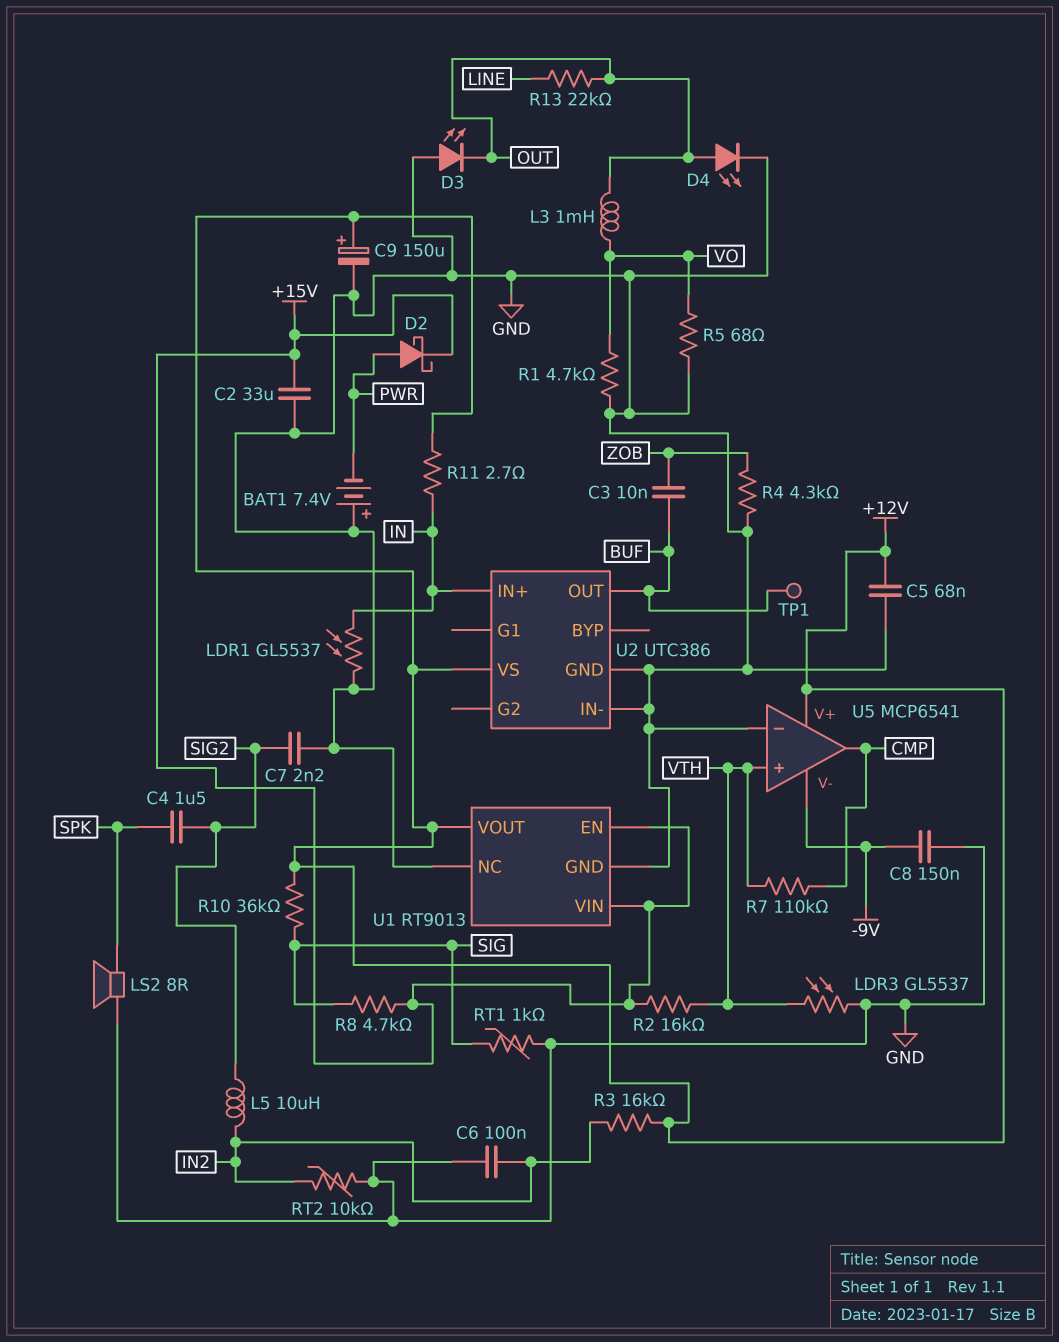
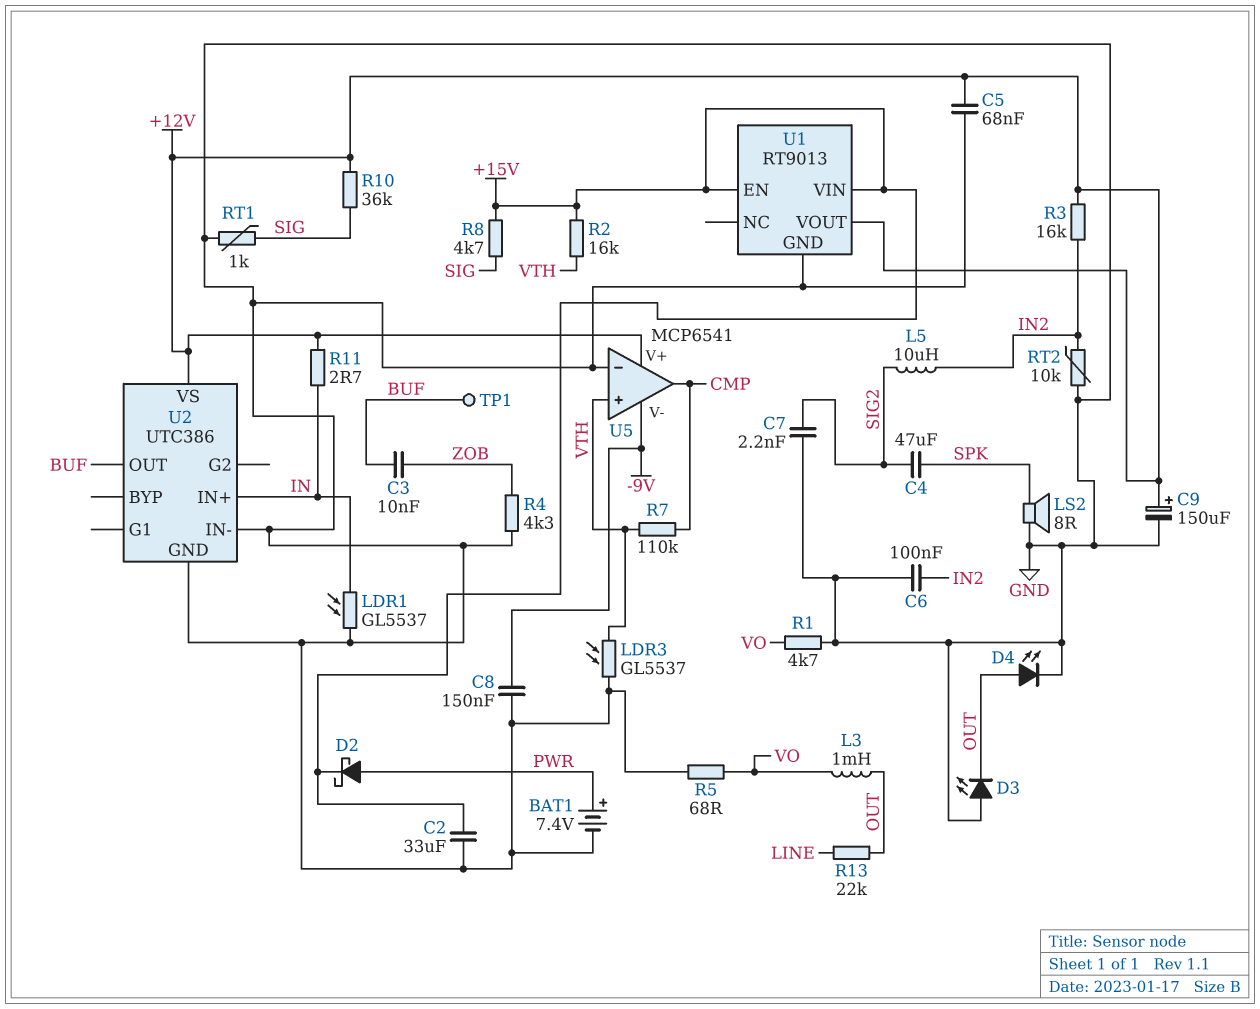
BAT1: 7.4V (plus GND, minus PWR) -> 7.4V (plus PWR, minus GND)
C4: 1.5uF (SIG2, SPK) -> 47uF (SIG2, SPK)
U1 pin NC: GND -> none

